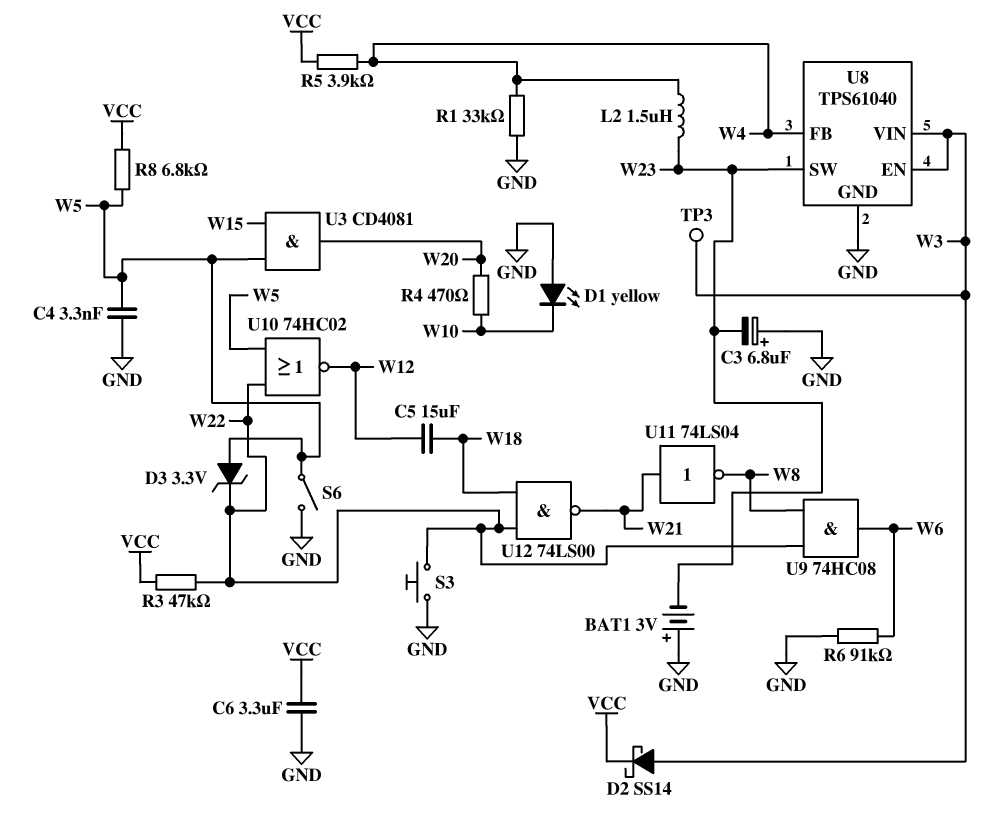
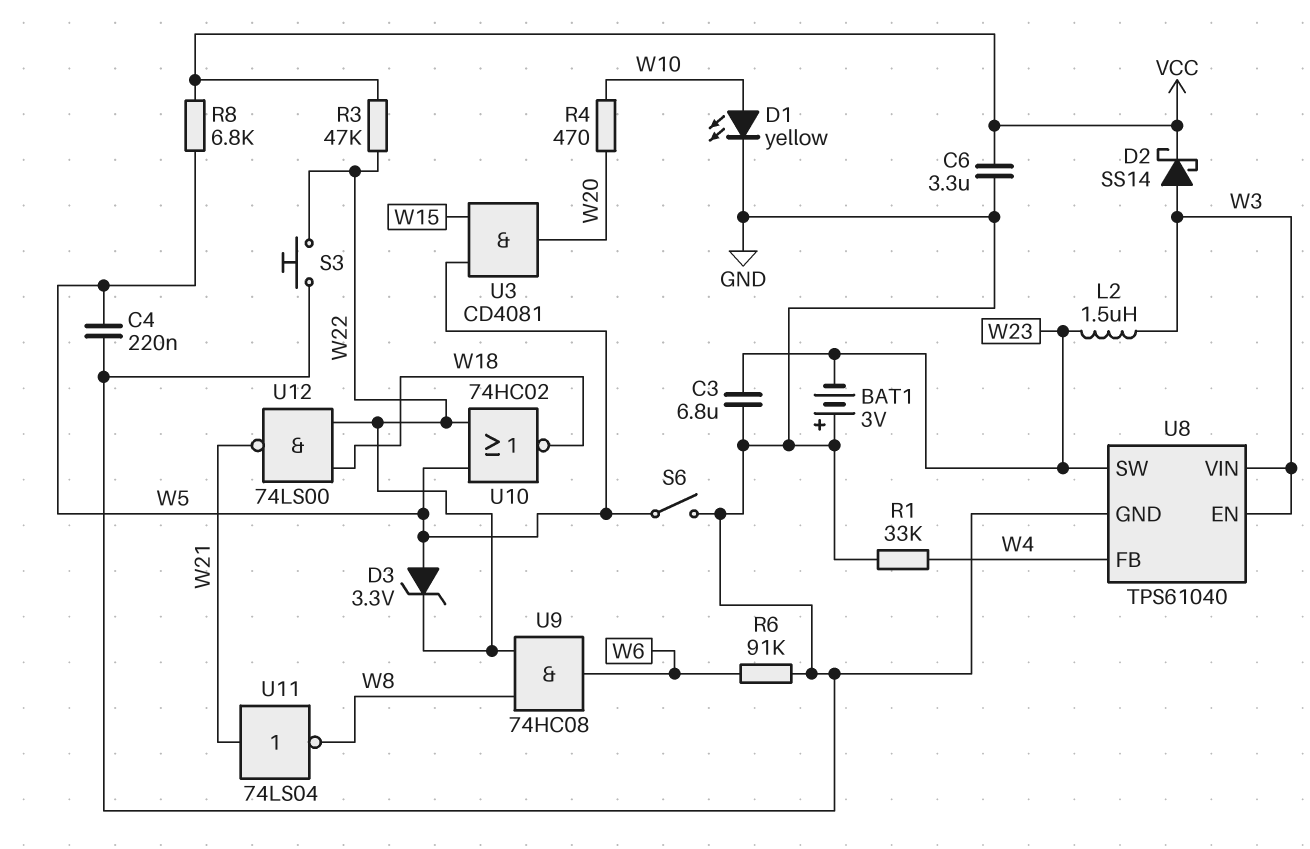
C3: 6.8uF (plus GND, minus W23) -> 6.8uF (GND, W23)
C4: 3.3nF (GND, W5) -> 220nF (GND, W5)
C5: 15uF (W12, W18) -> none
D1: LED yellow (A GND, K W10) -> LED yellow (A W10, K GND)
L2: 1.5uH (W4, W23) -> 1.5uH (W3, W23)
R5: 3.9k (VCC, W4) -> none
TP3: test point (W3) -> none
U10: NOR 74HC02 (in W5, in W22, out W12) -> NOR 74HC02 (in W5, in W22, out W18)

